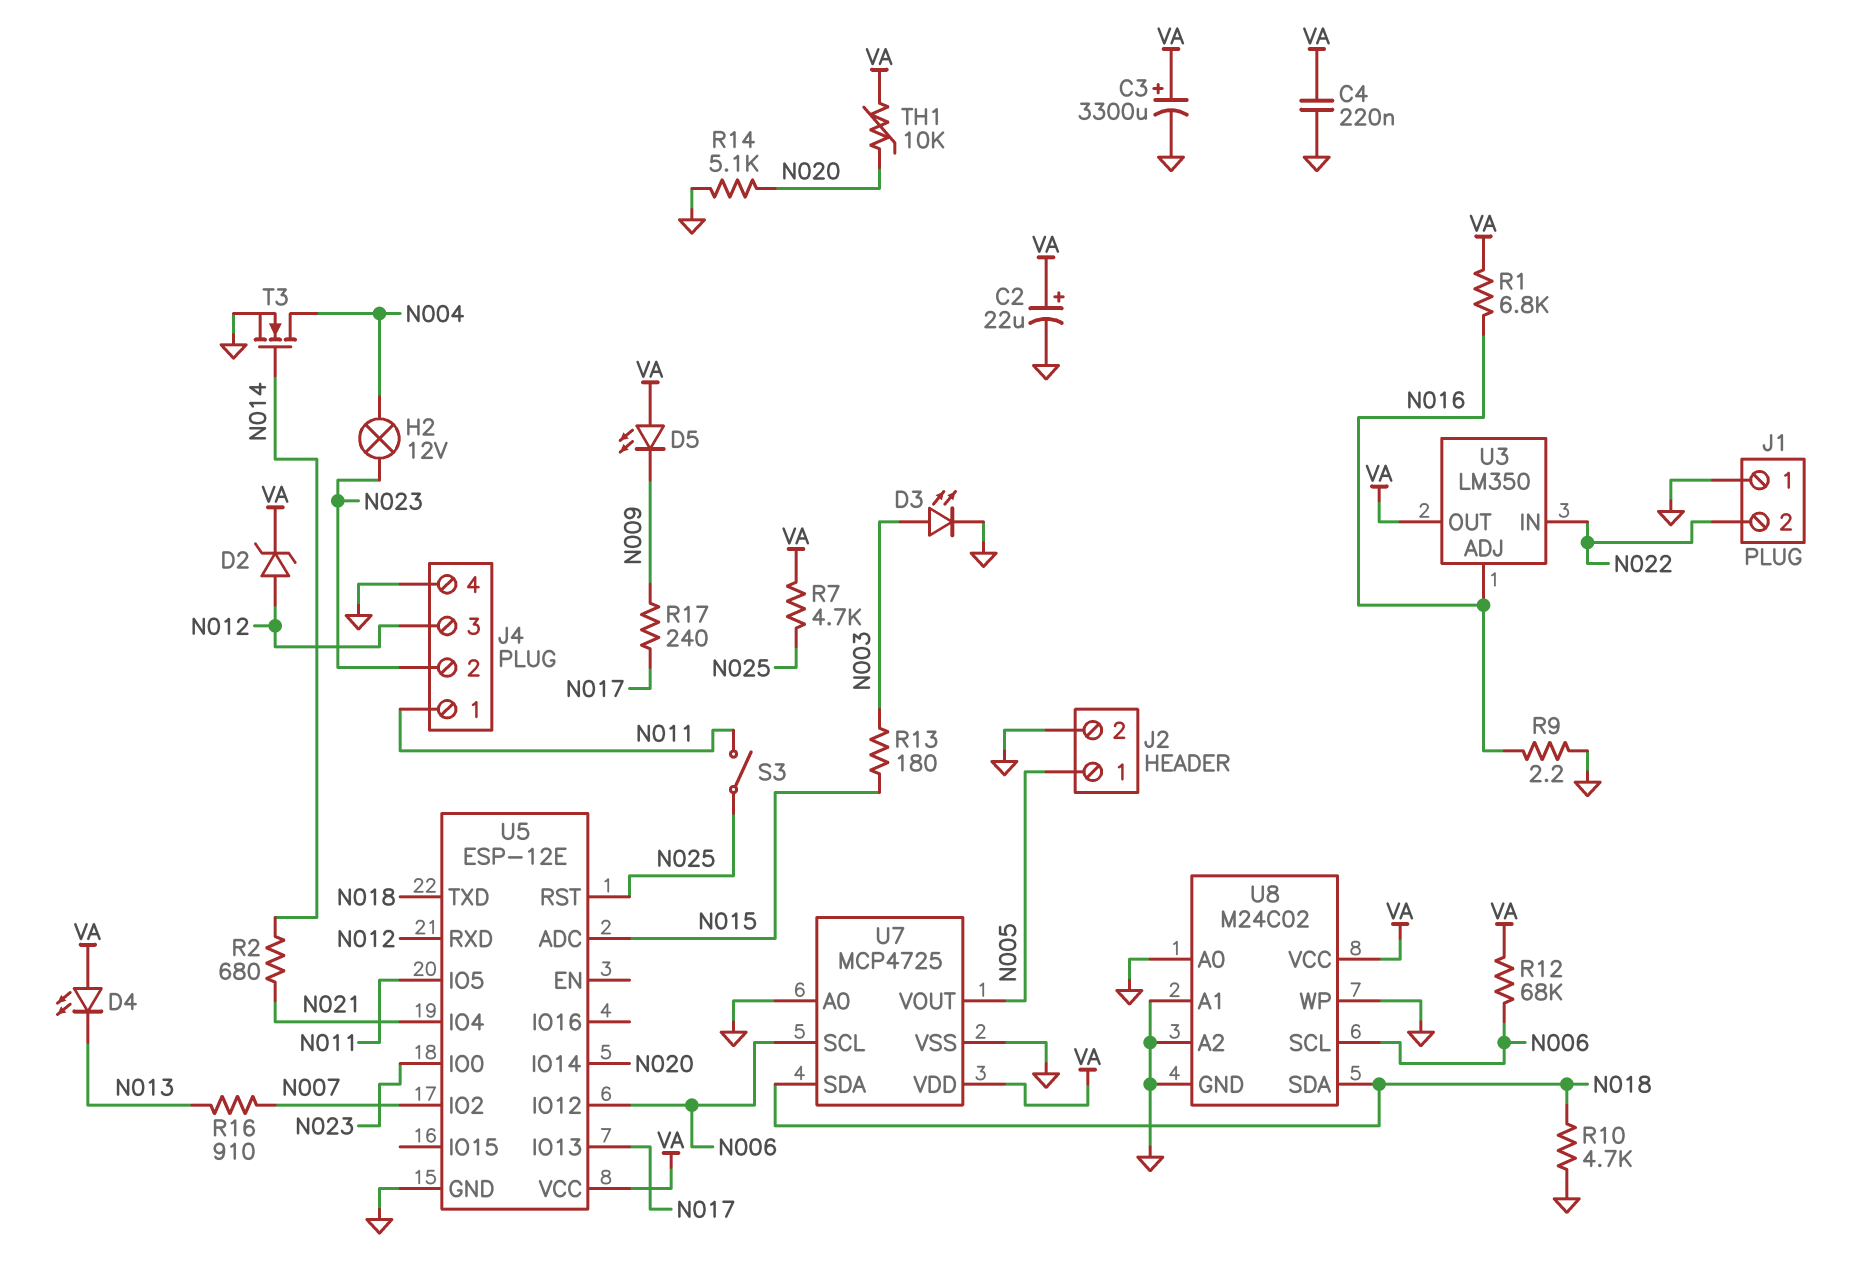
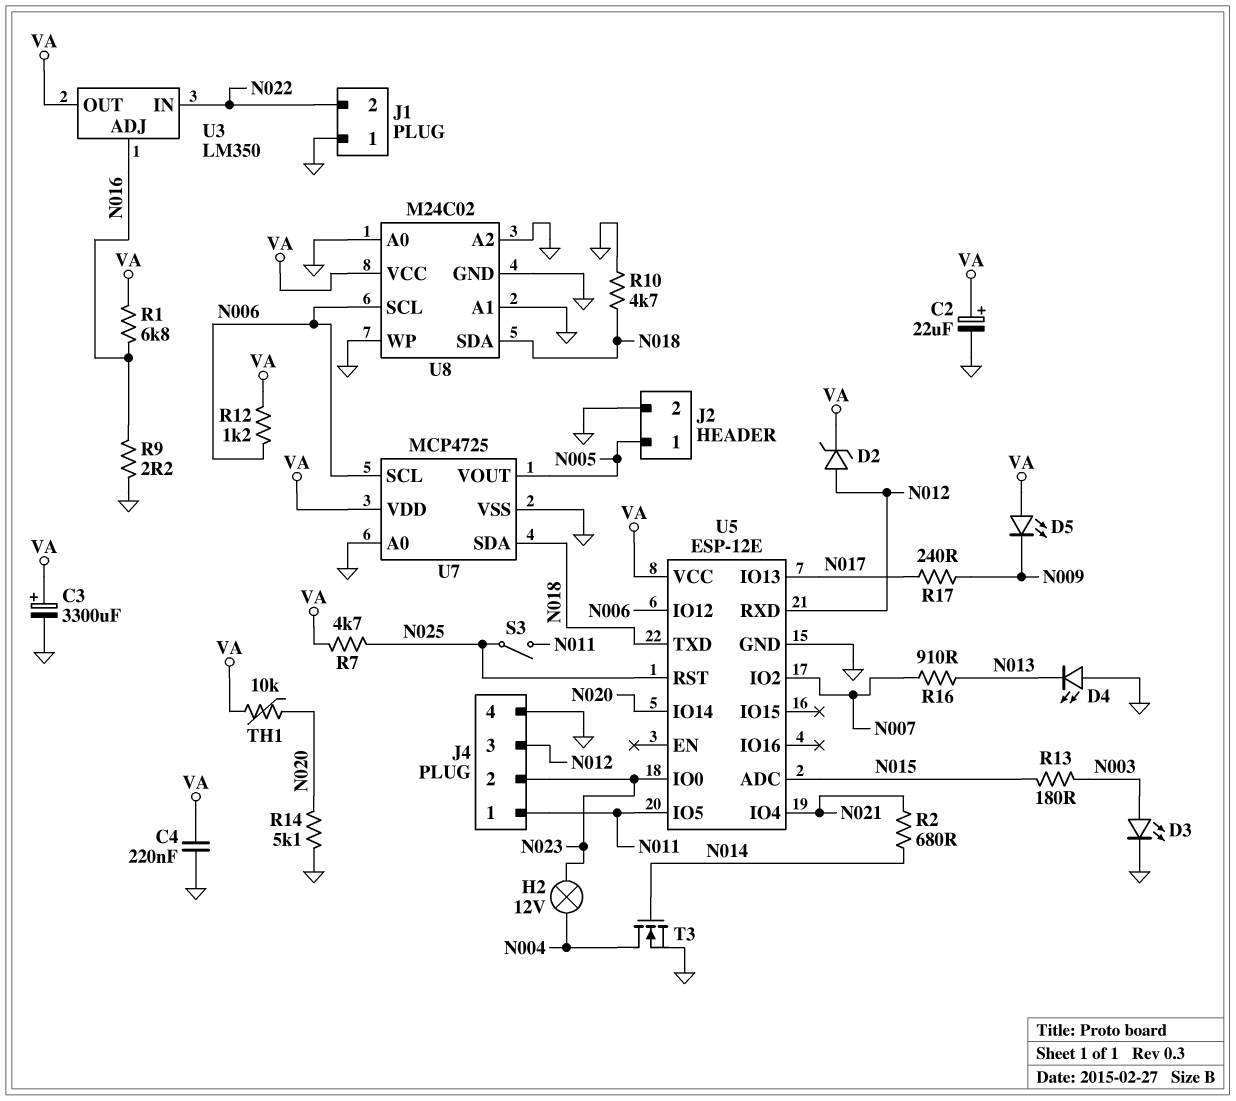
D4: LED (A VA, K N013) -> LED (A GND, K N013)
R12: 68k (N006, VA) -> 1.2k (N006, VA)

